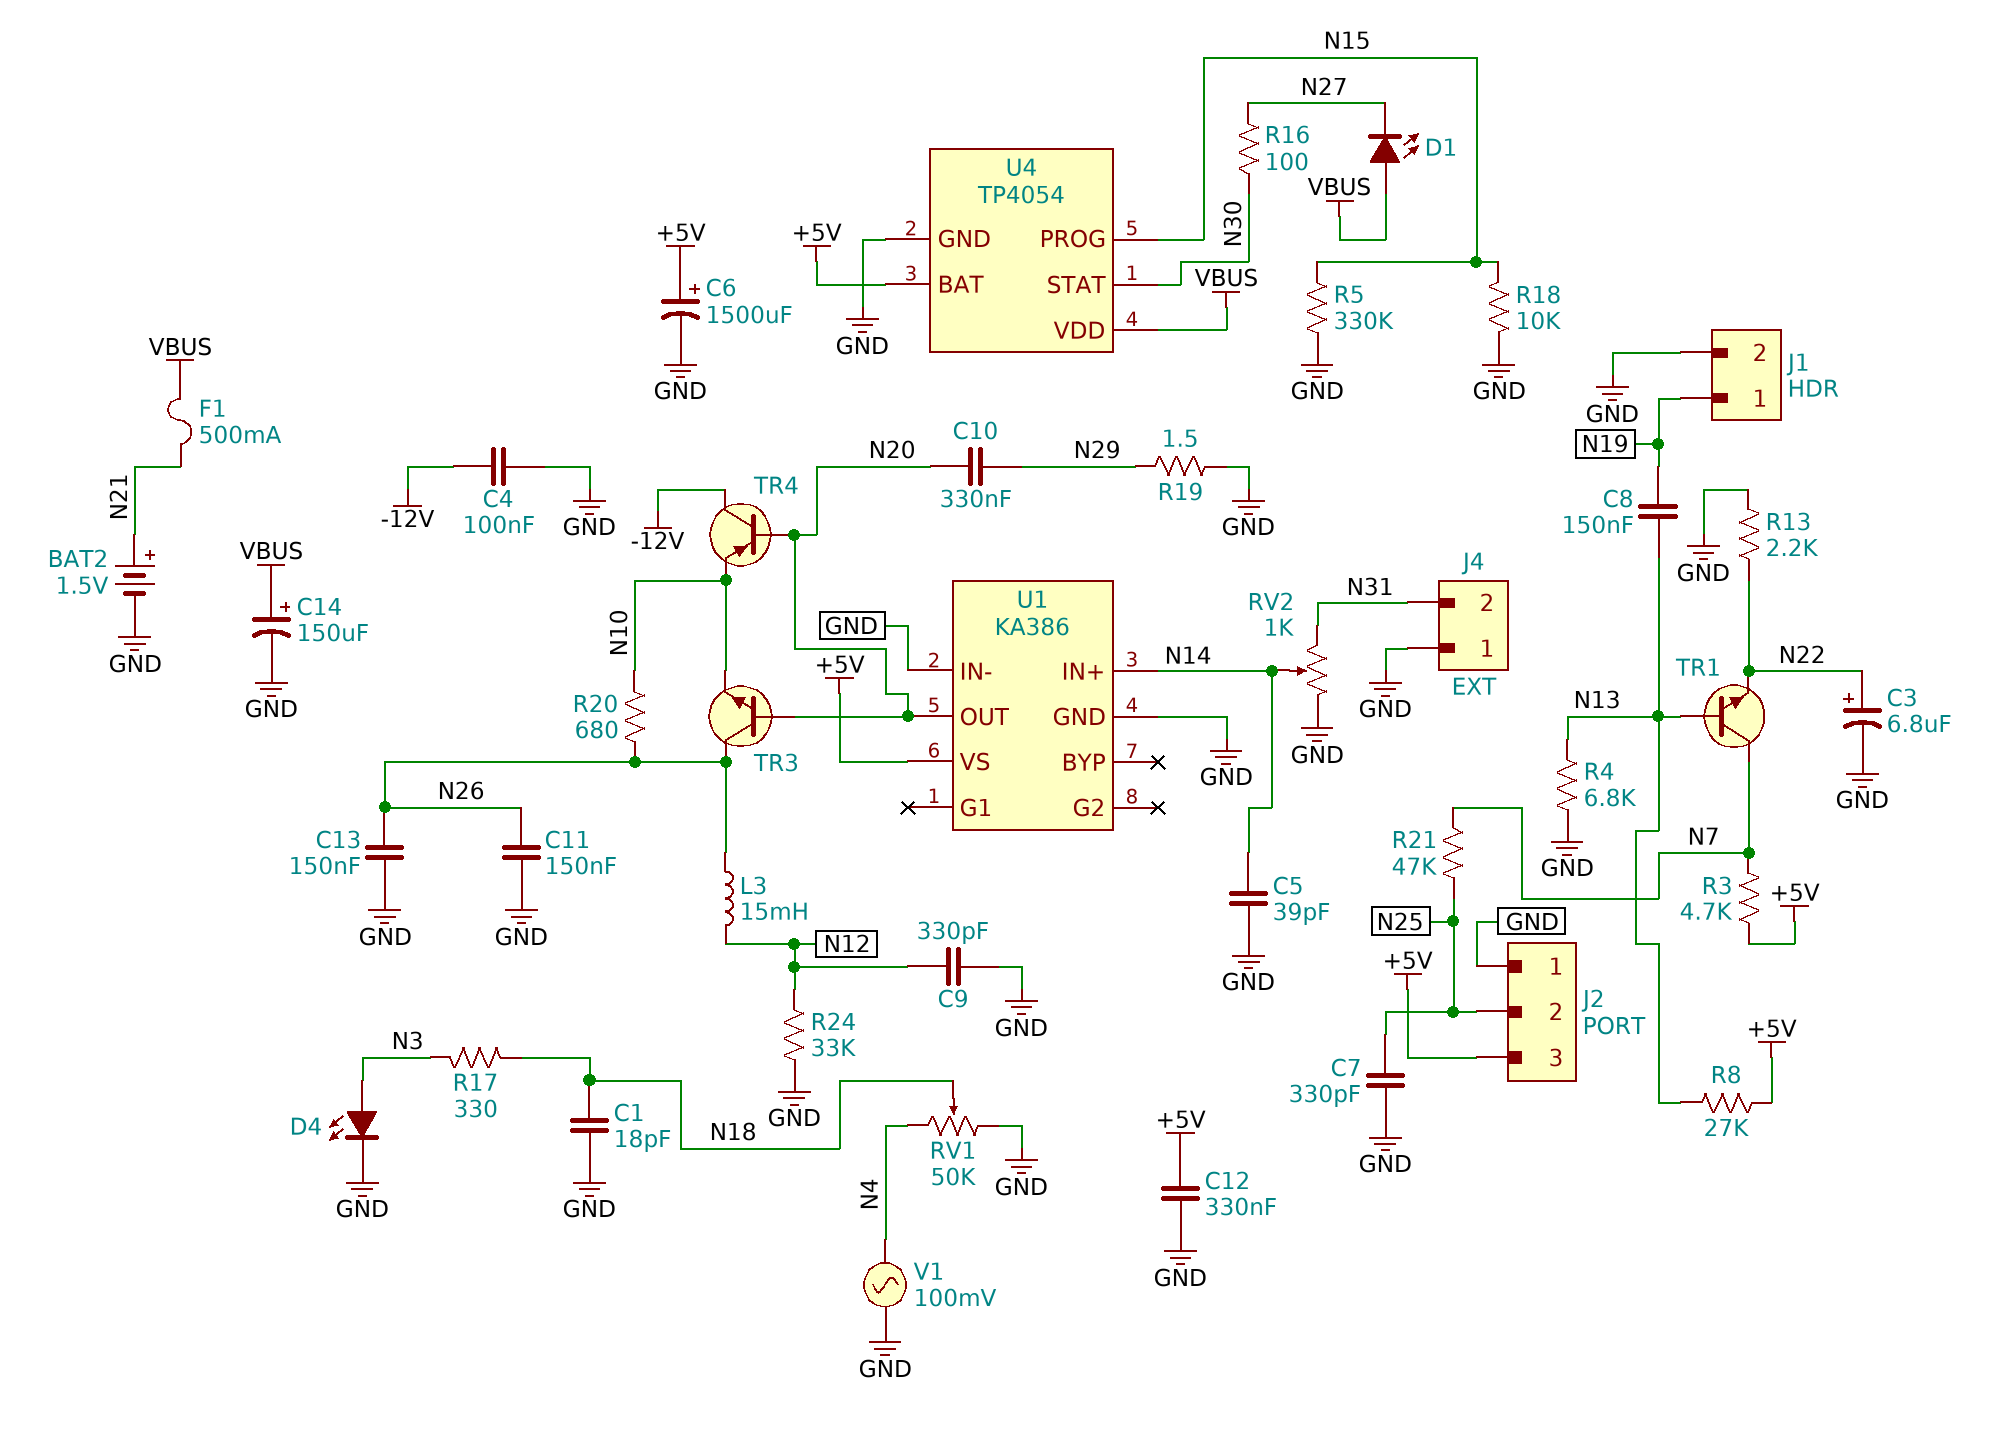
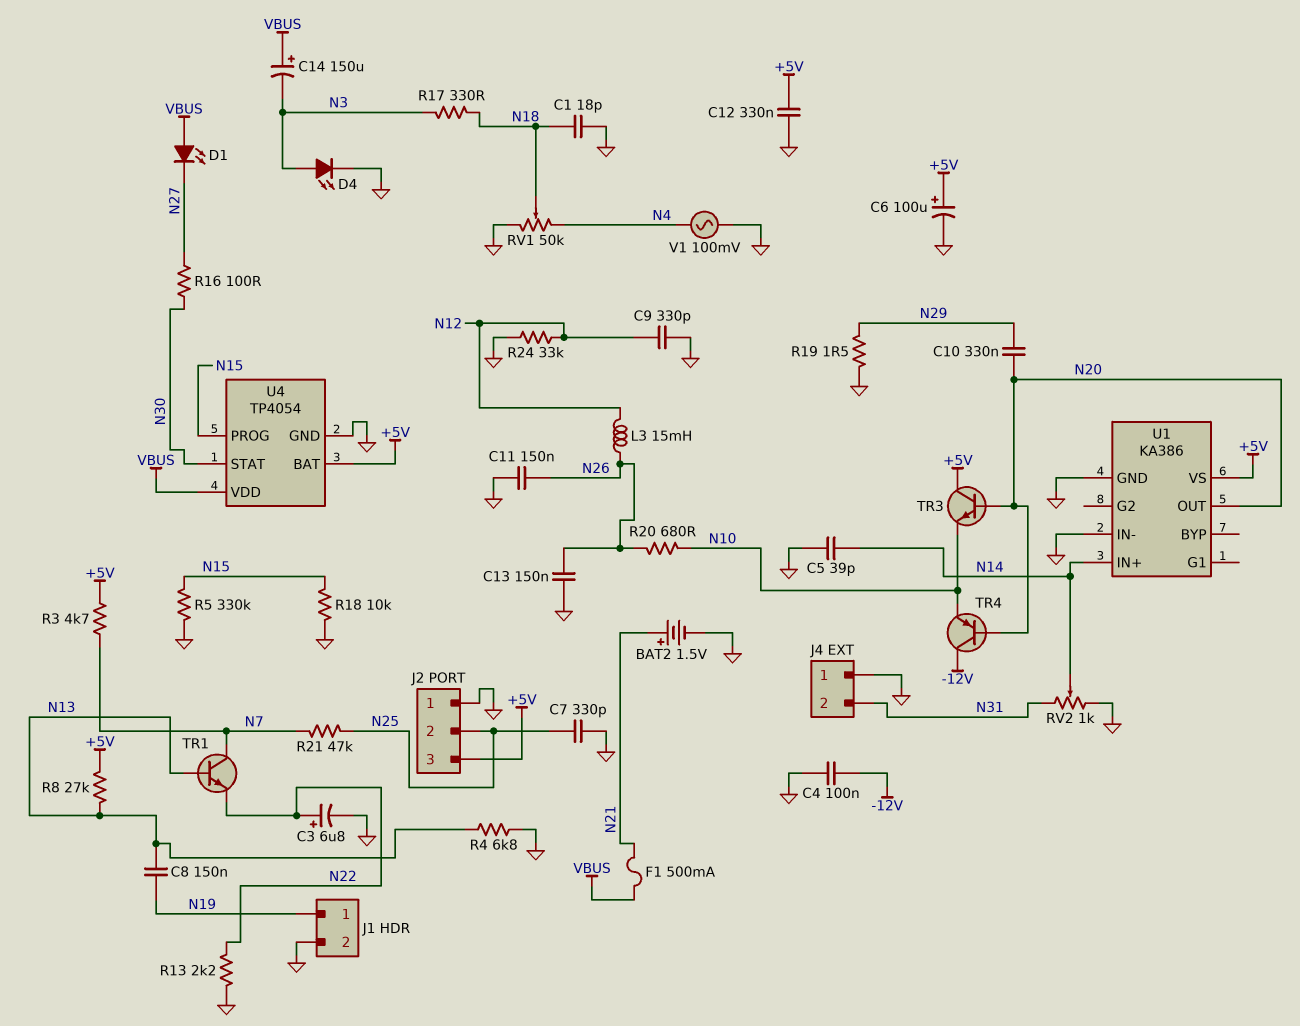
C6: 1500uF (plus +5V, minus GND) -> 100uF (plus +5V, minus GND)
C14: 150uF (plus VBUS, minus GND) -> 150uF (plus VBUS, minus N3)
TR3: NPN (B N20, C N26, E N10) -> NPN (B N20, C +5V, E N10)

